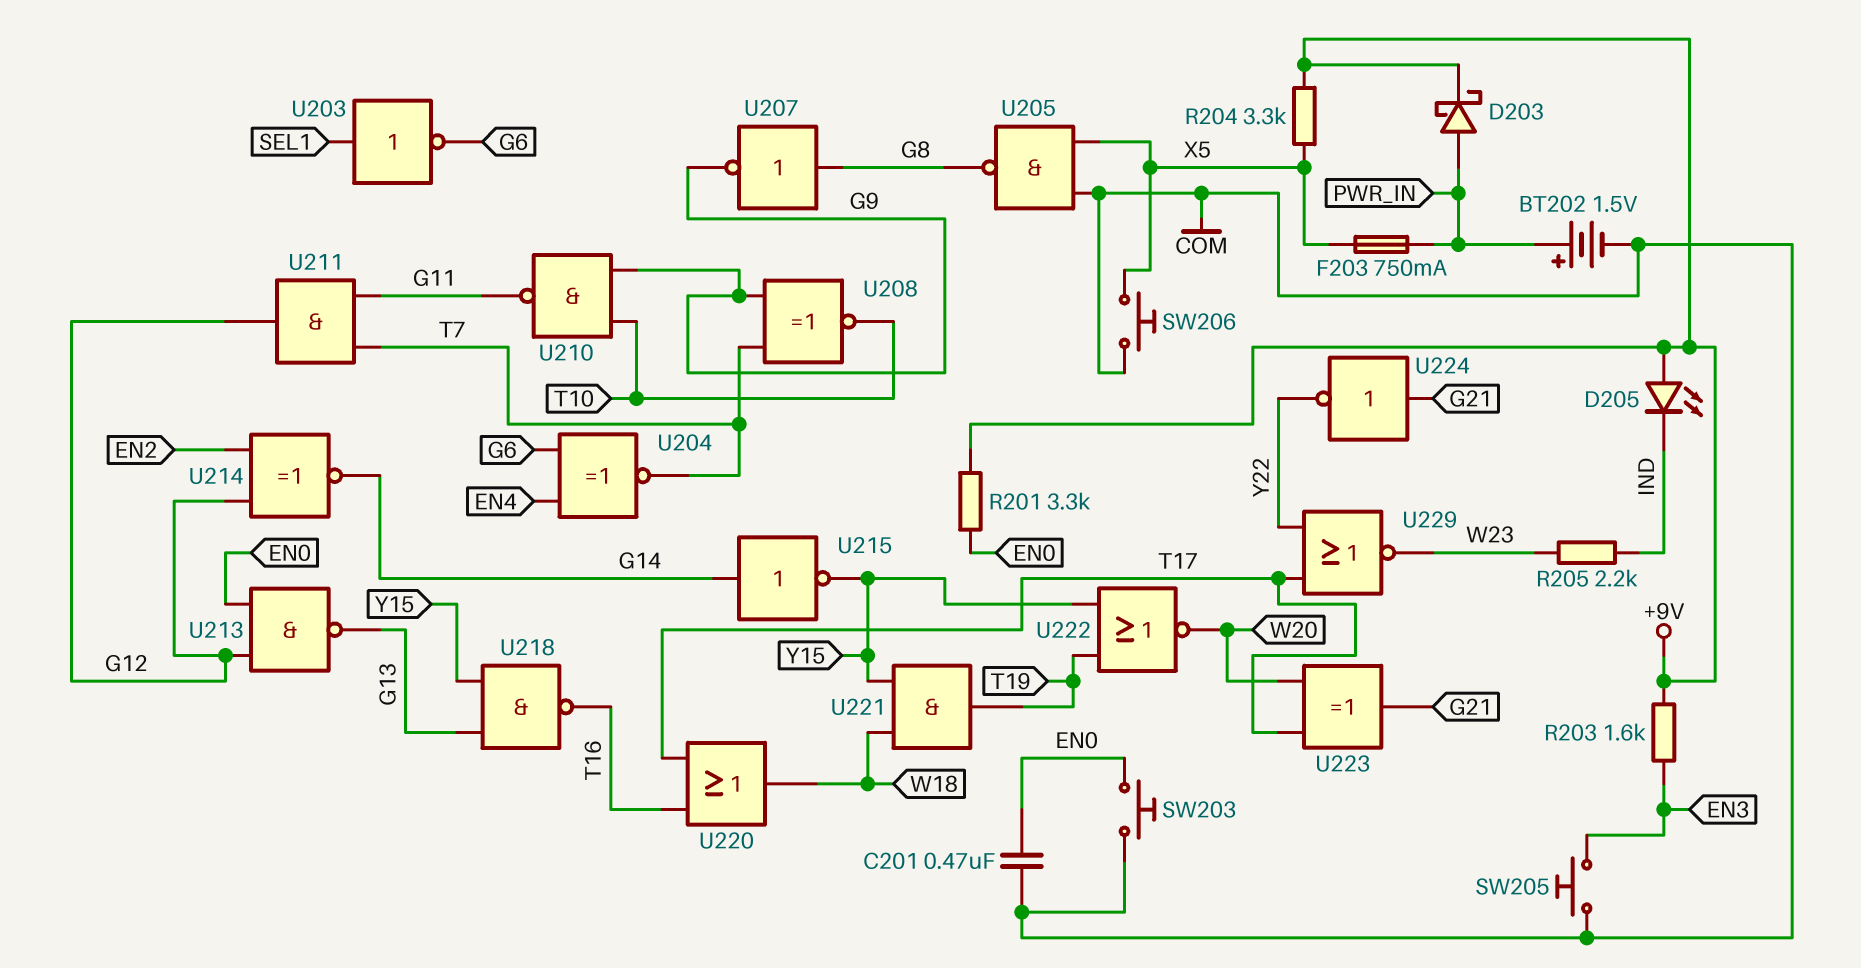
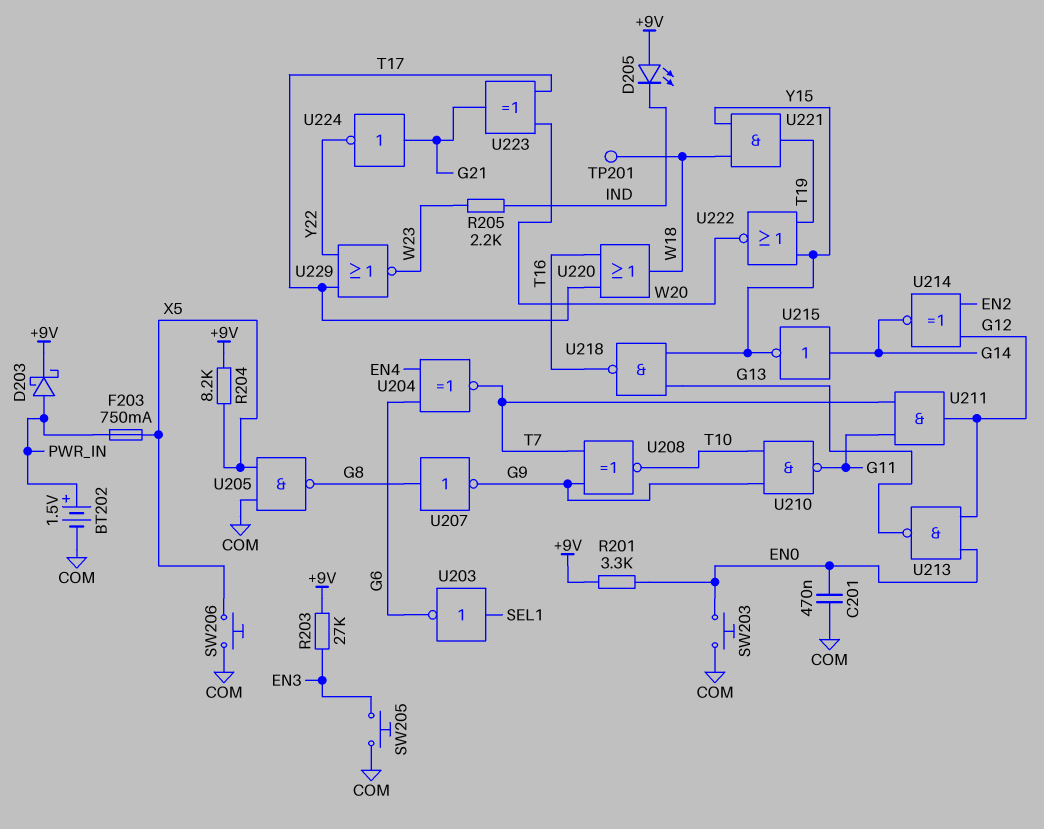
R203: 1.6k (+9V, EN3) -> 27k (+9V, EN3)
R204: 3.3k (+9V, X5) -> 8.2k (+9V, X5)
TP201: none -> test point (W18)

